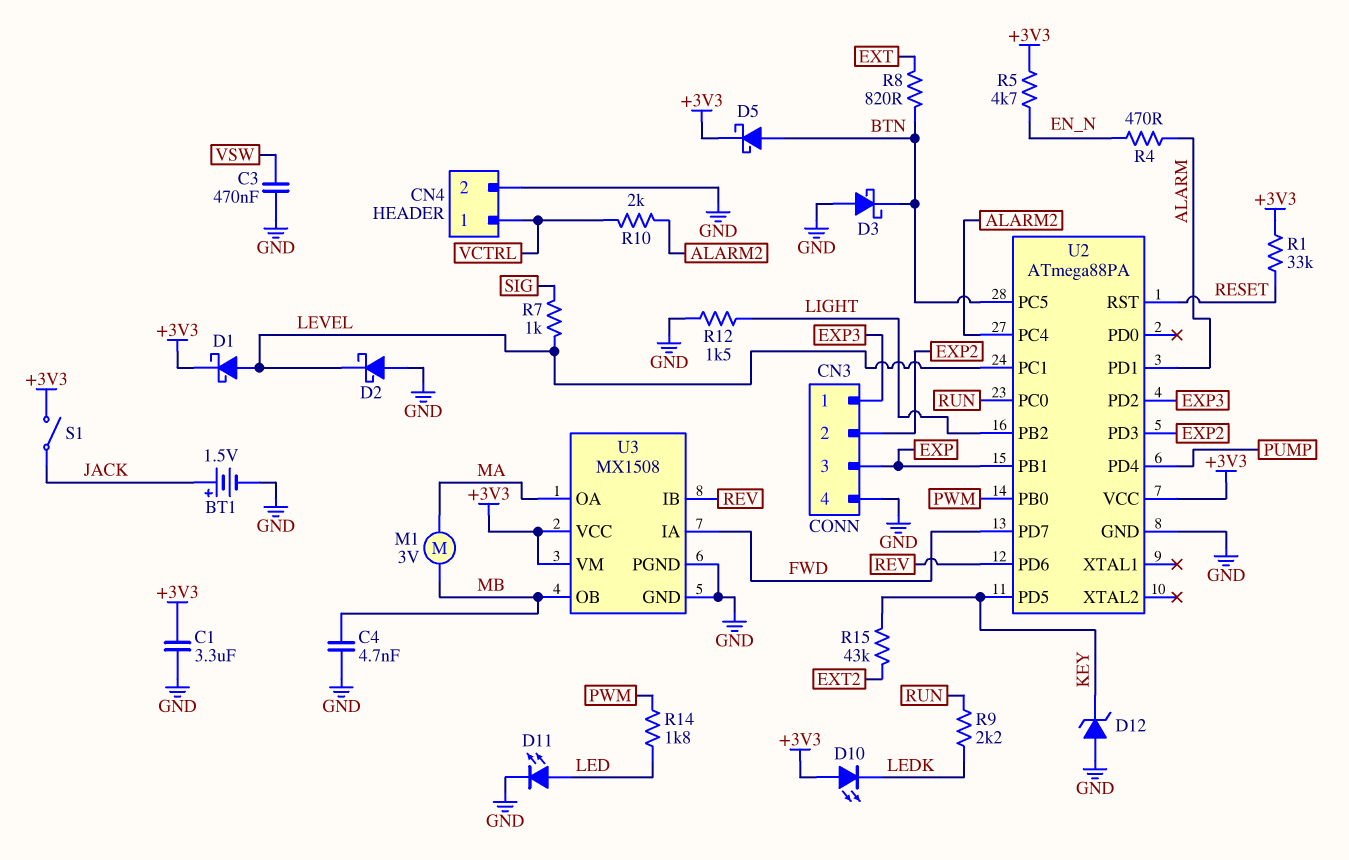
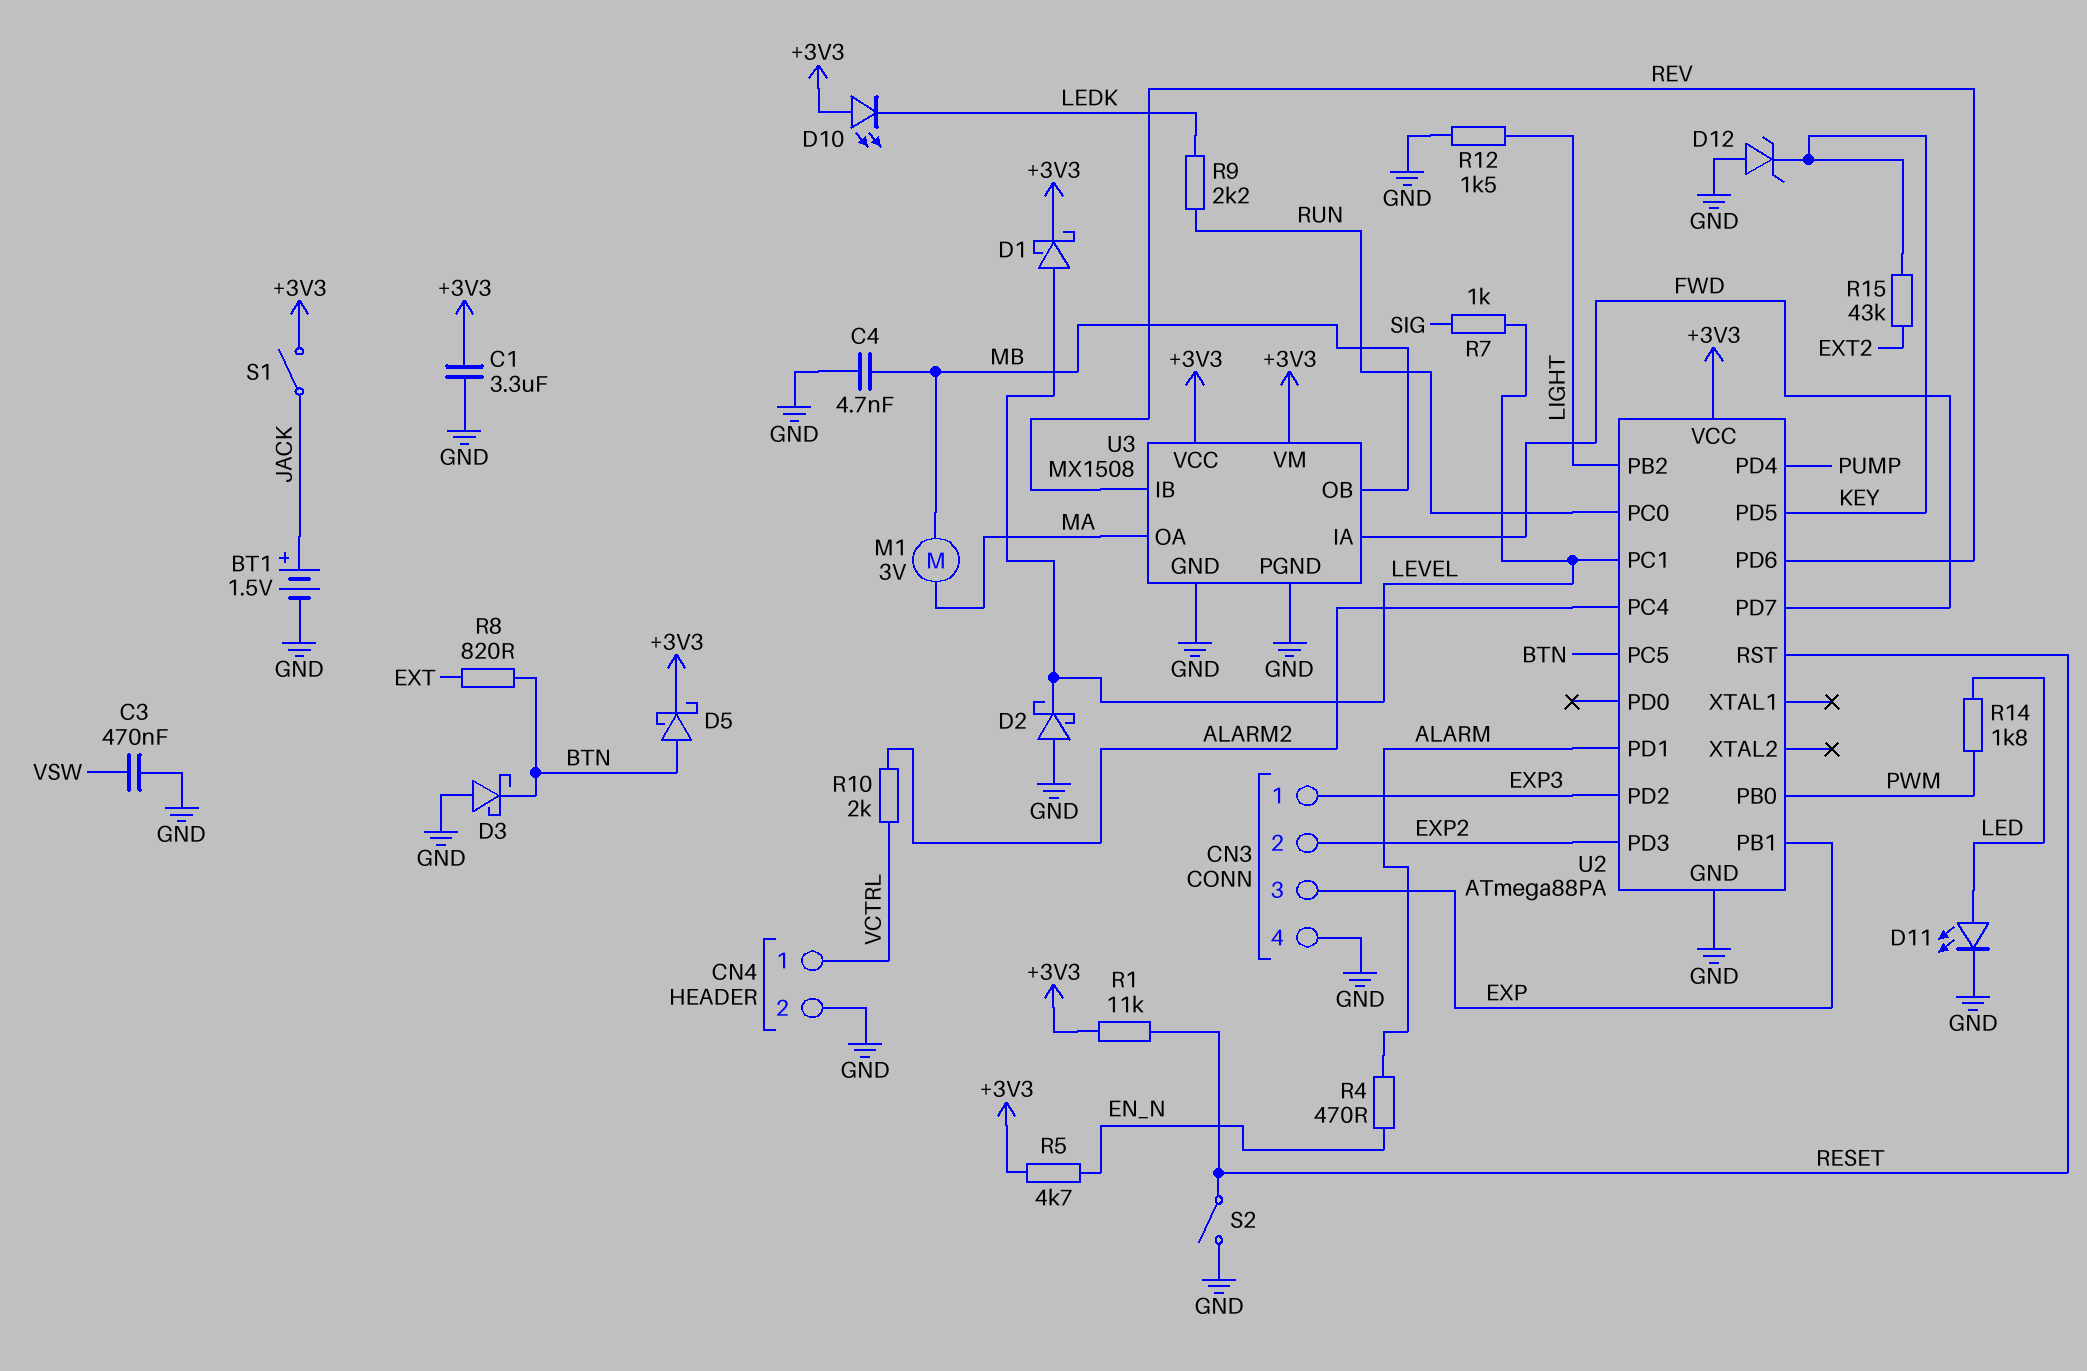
R1: 33k (+3V3, RESET) -> 11k (+3V3, RESET)
S2: none -> switch (GND, RESET)

